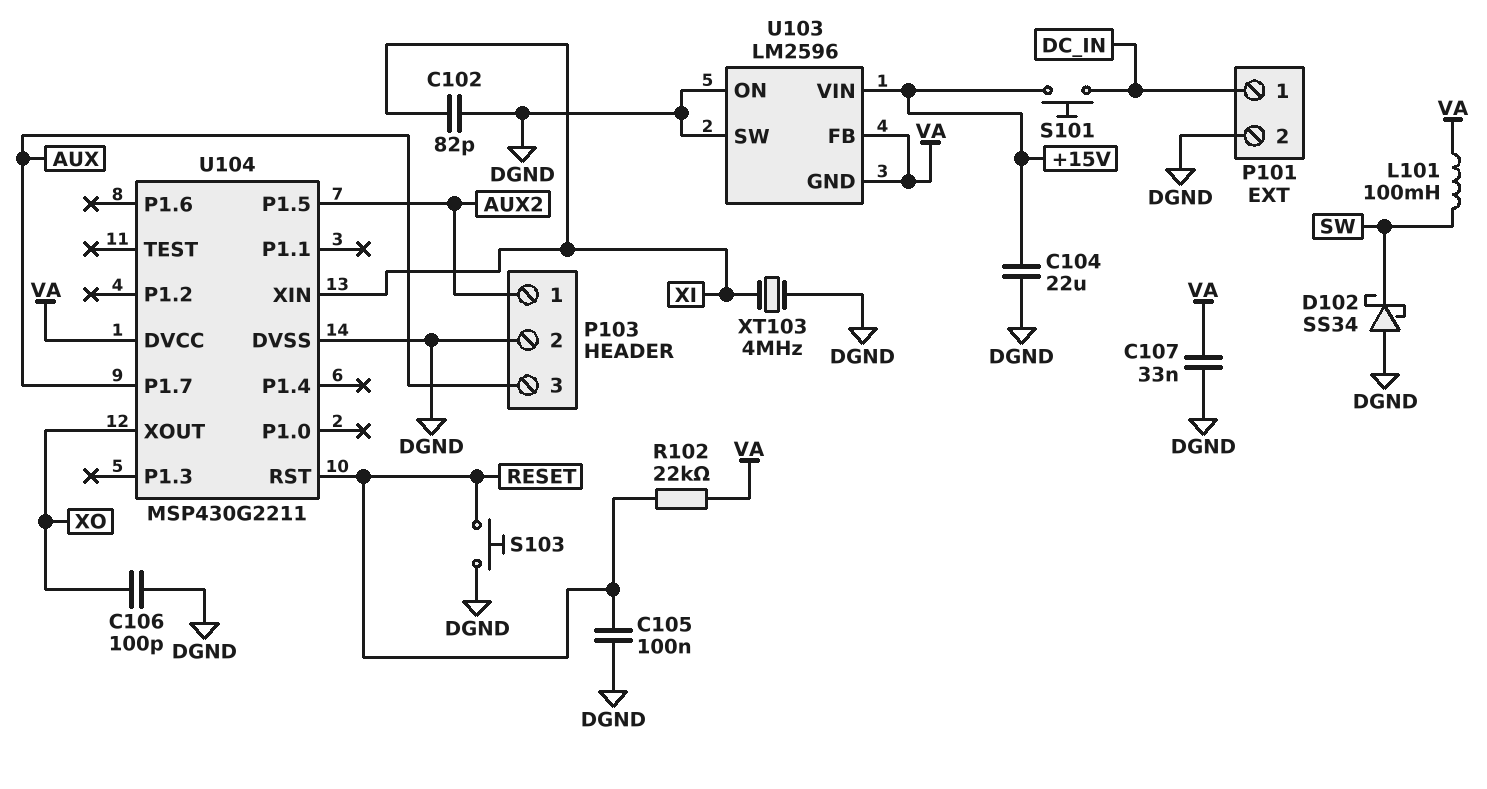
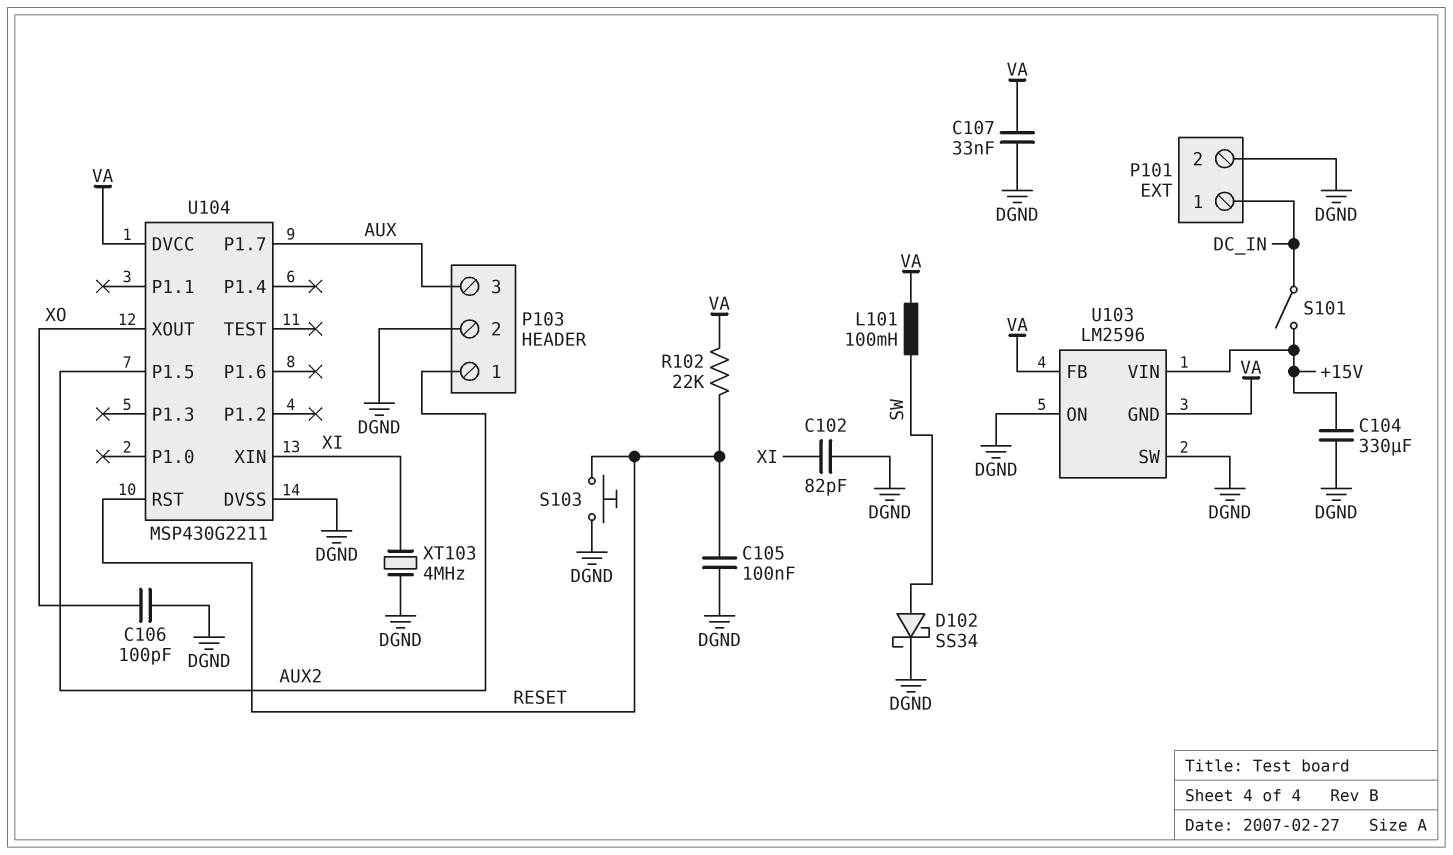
C104: 22uF (+15V, DGND) -> 330uF (+15V, DGND)
D102: schottky SS34 (A DGND, K SW) -> schottky SS34 (A SW, K DGND)
S101: button (+15V, DC_IN) -> switch (+15V, DC_IN)

